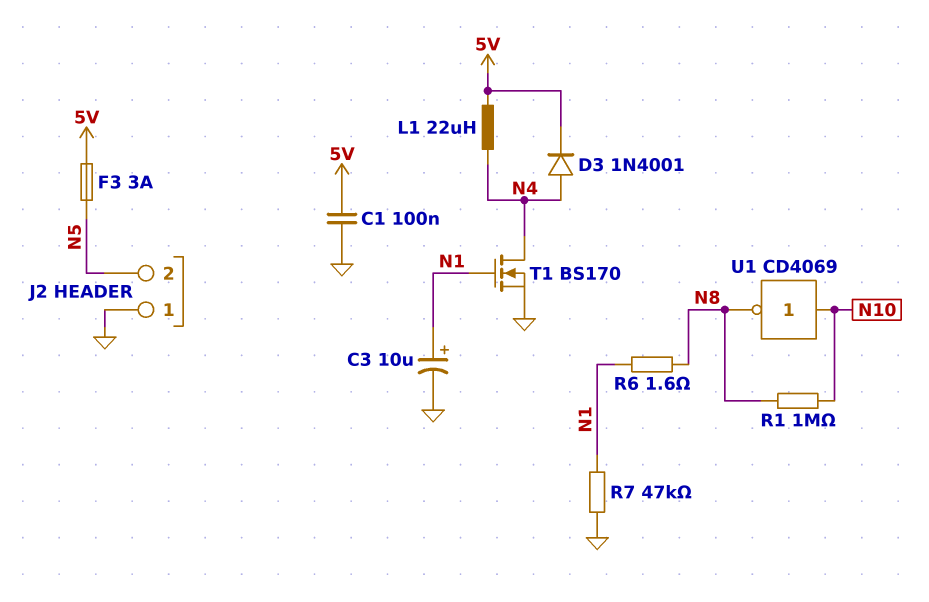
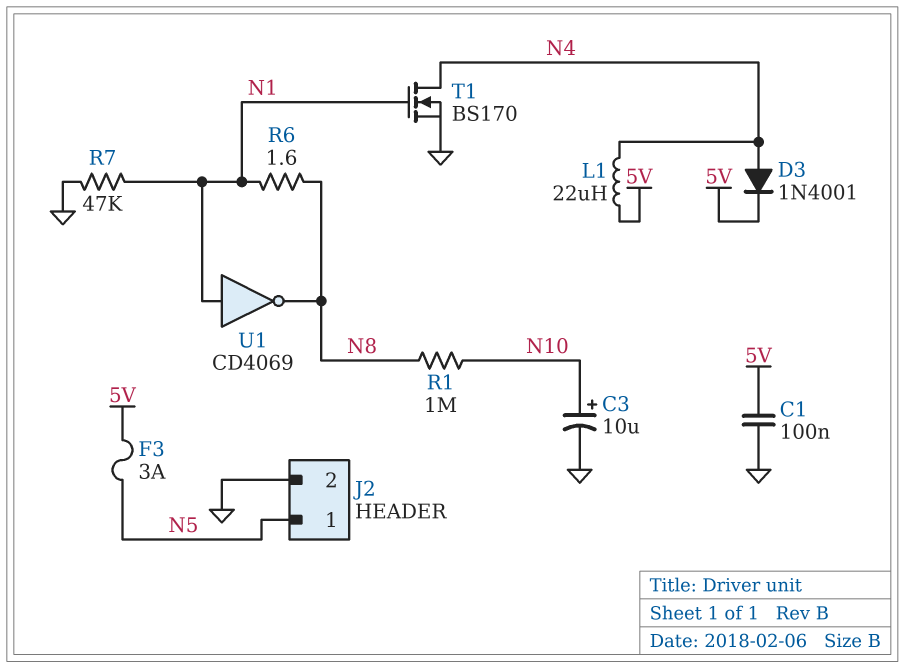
C3: 10uF (plus N1, minus GND) -> 10uF (plus N10, minus GND)
J2 pin 1: GND -> N5
J2 pin 2: N5 -> GND
U1: NOT CD4069 (in N10, out N8) -> NOT CD4069 (in N1, out N8)

